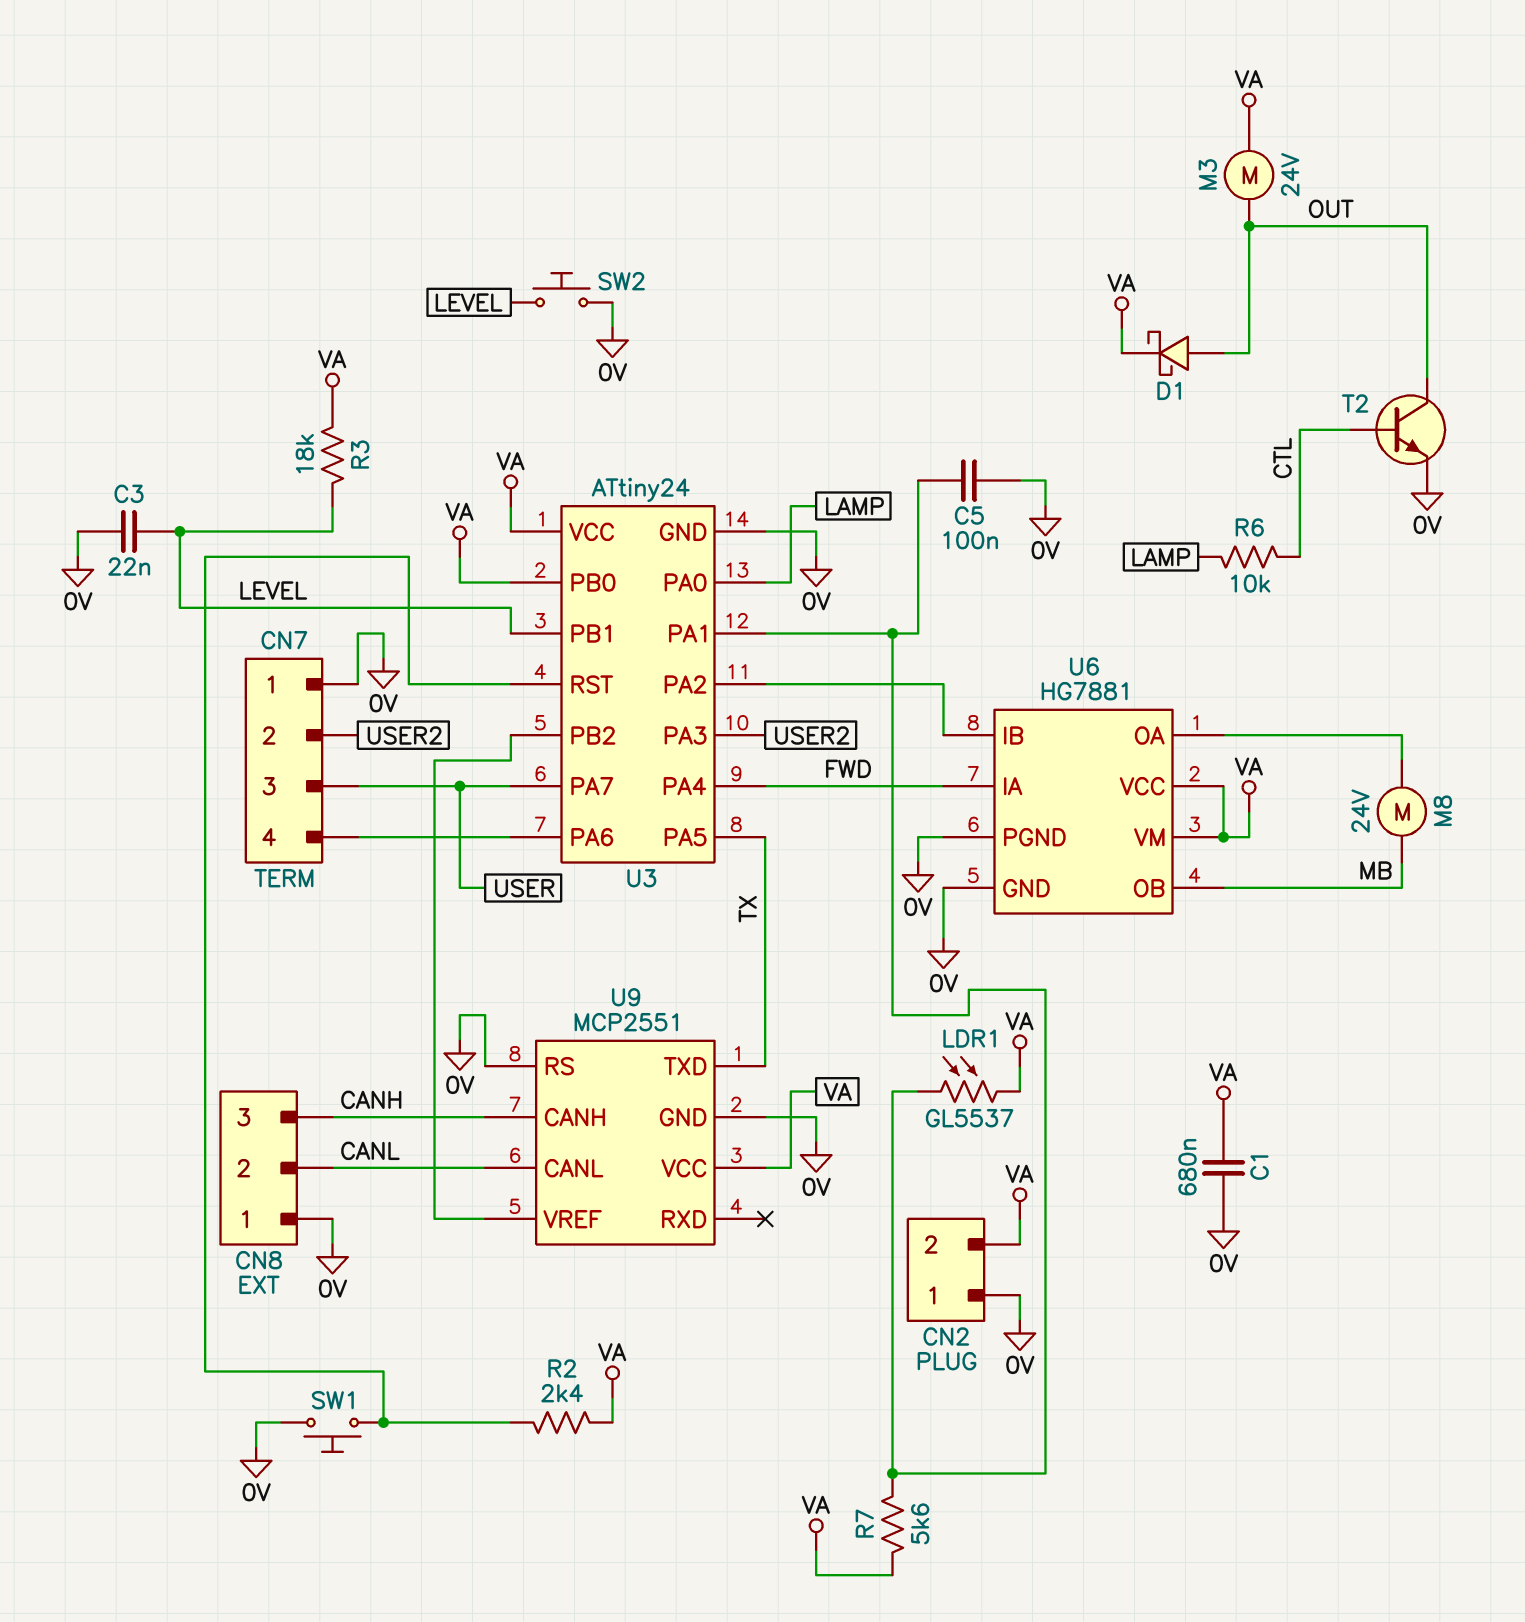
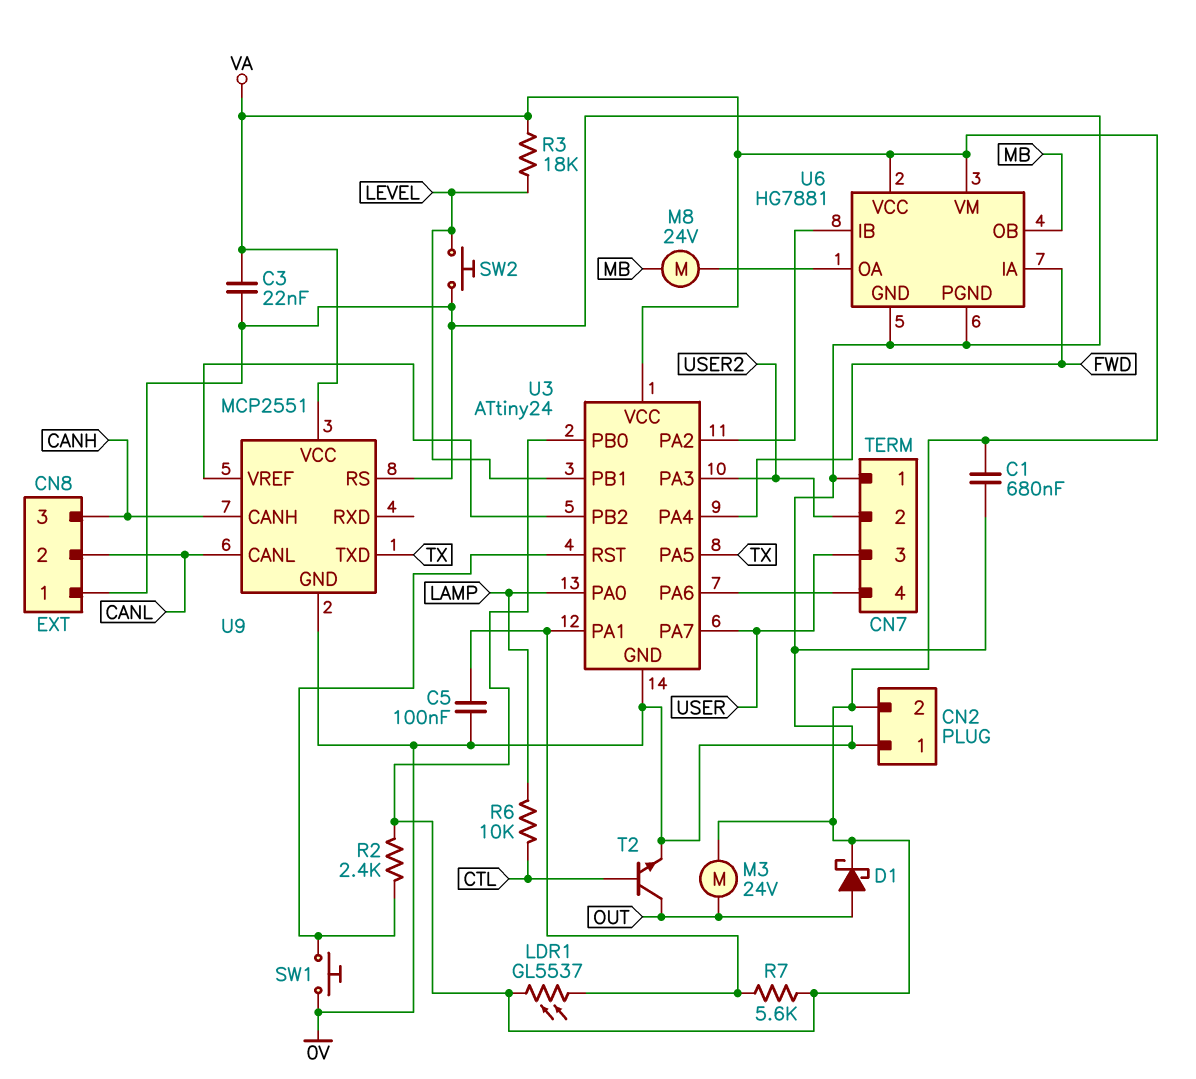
C3: 22nF (0V, LEVEL) -> 22nF (0V, VA)

